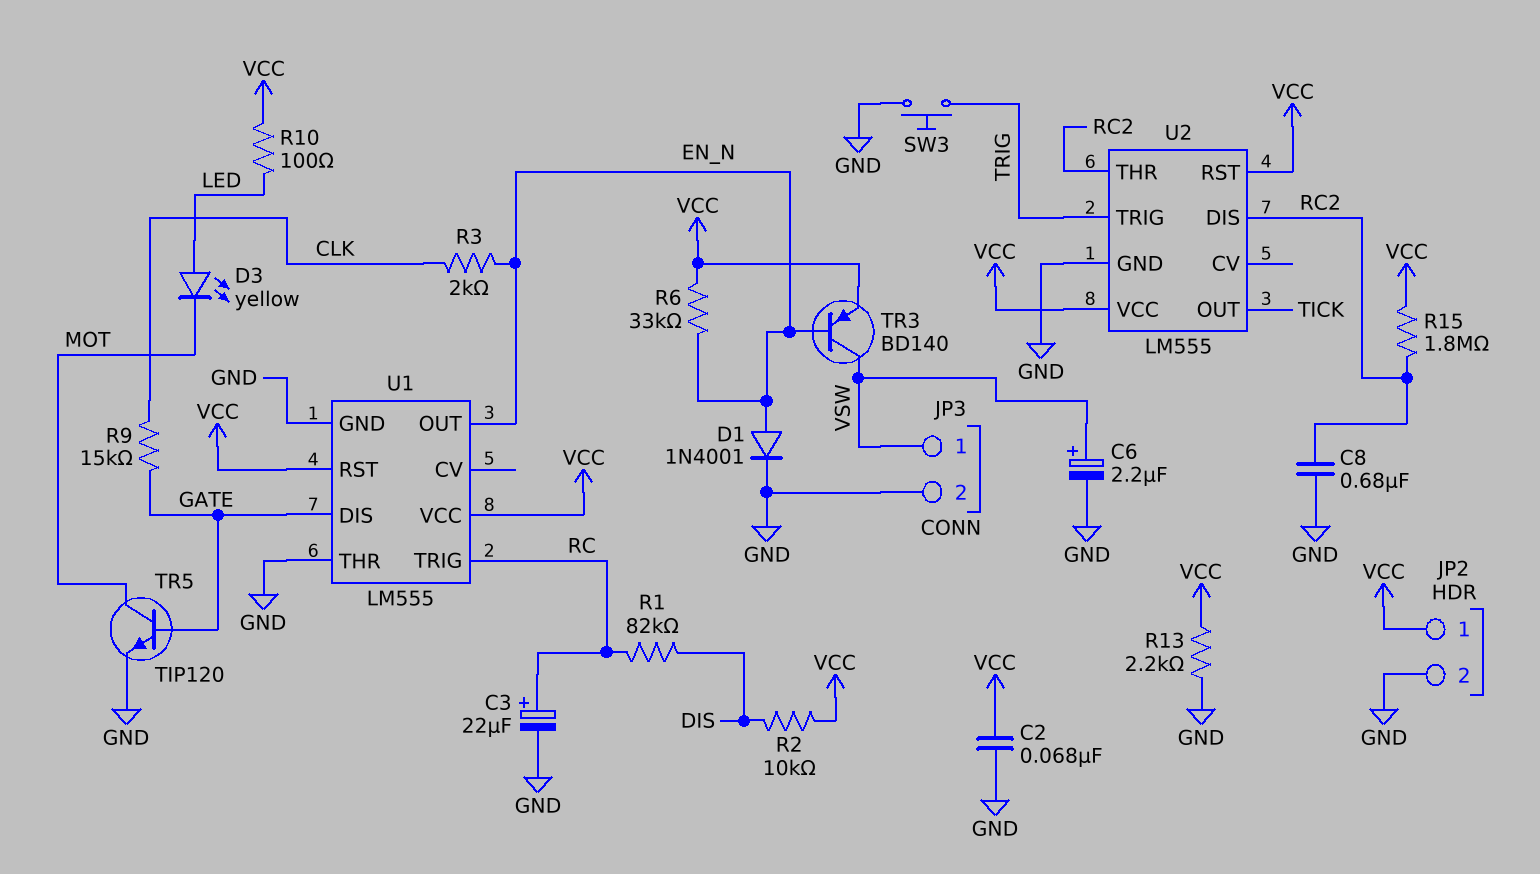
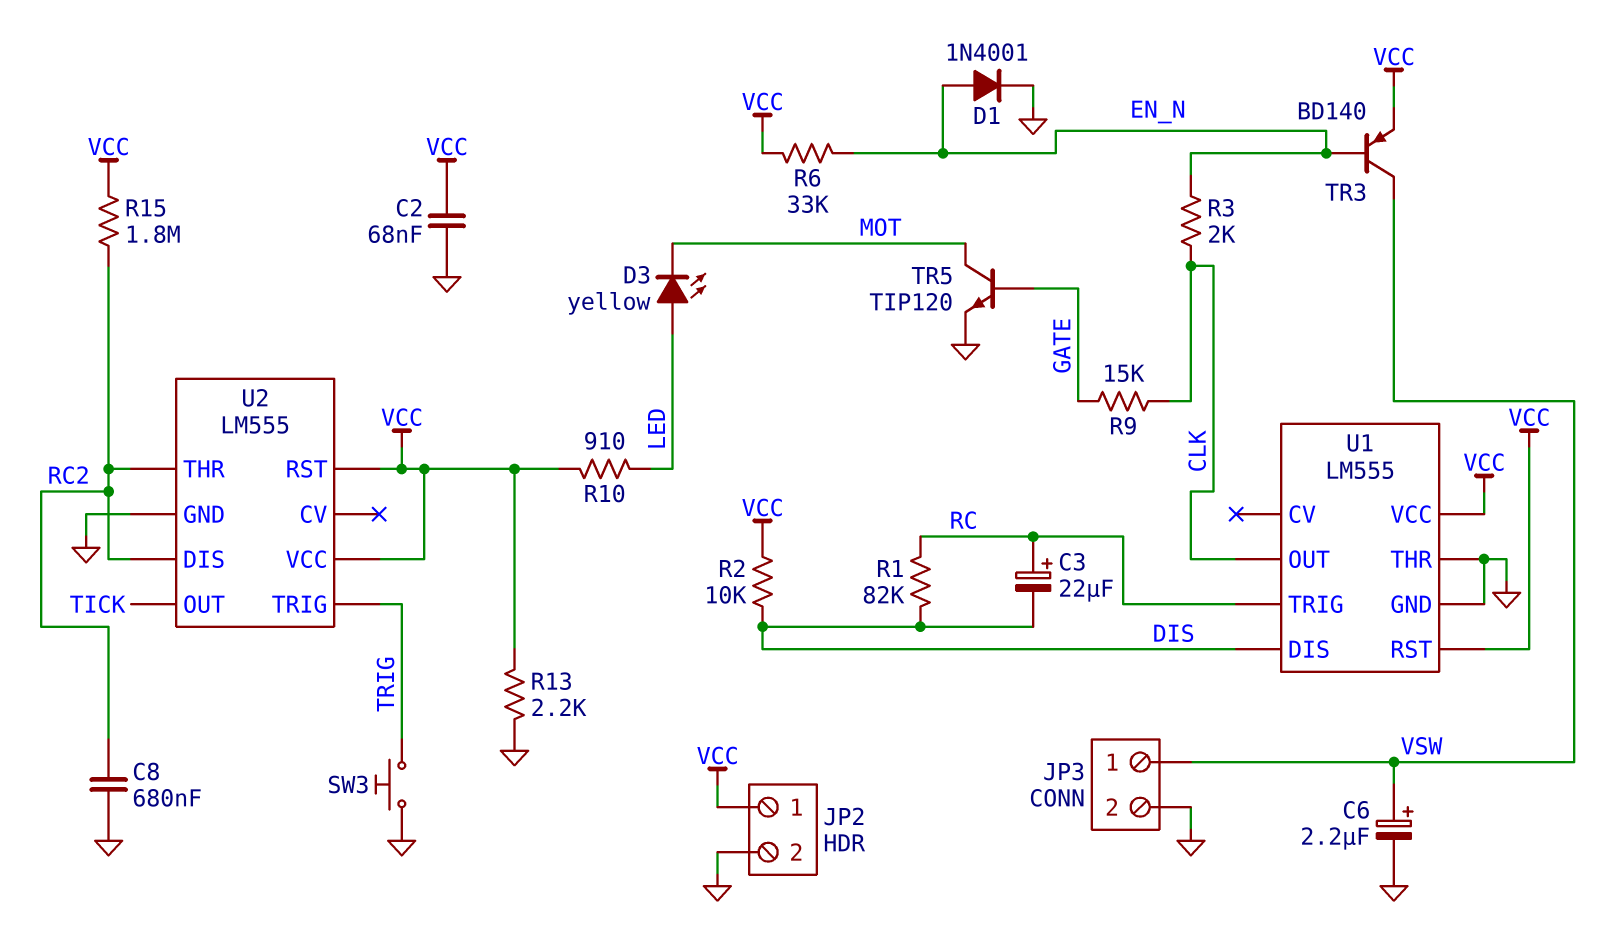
C3: 22uF (plus RC, minus GND) -> 22uF (plus RC, minus DIS)
R10: 100 (LED, VCC) -> 910 (LED, VCC)
U1 pin DIS: GATE -> DIS
U1 pin OUT: EN_N -> CLK

